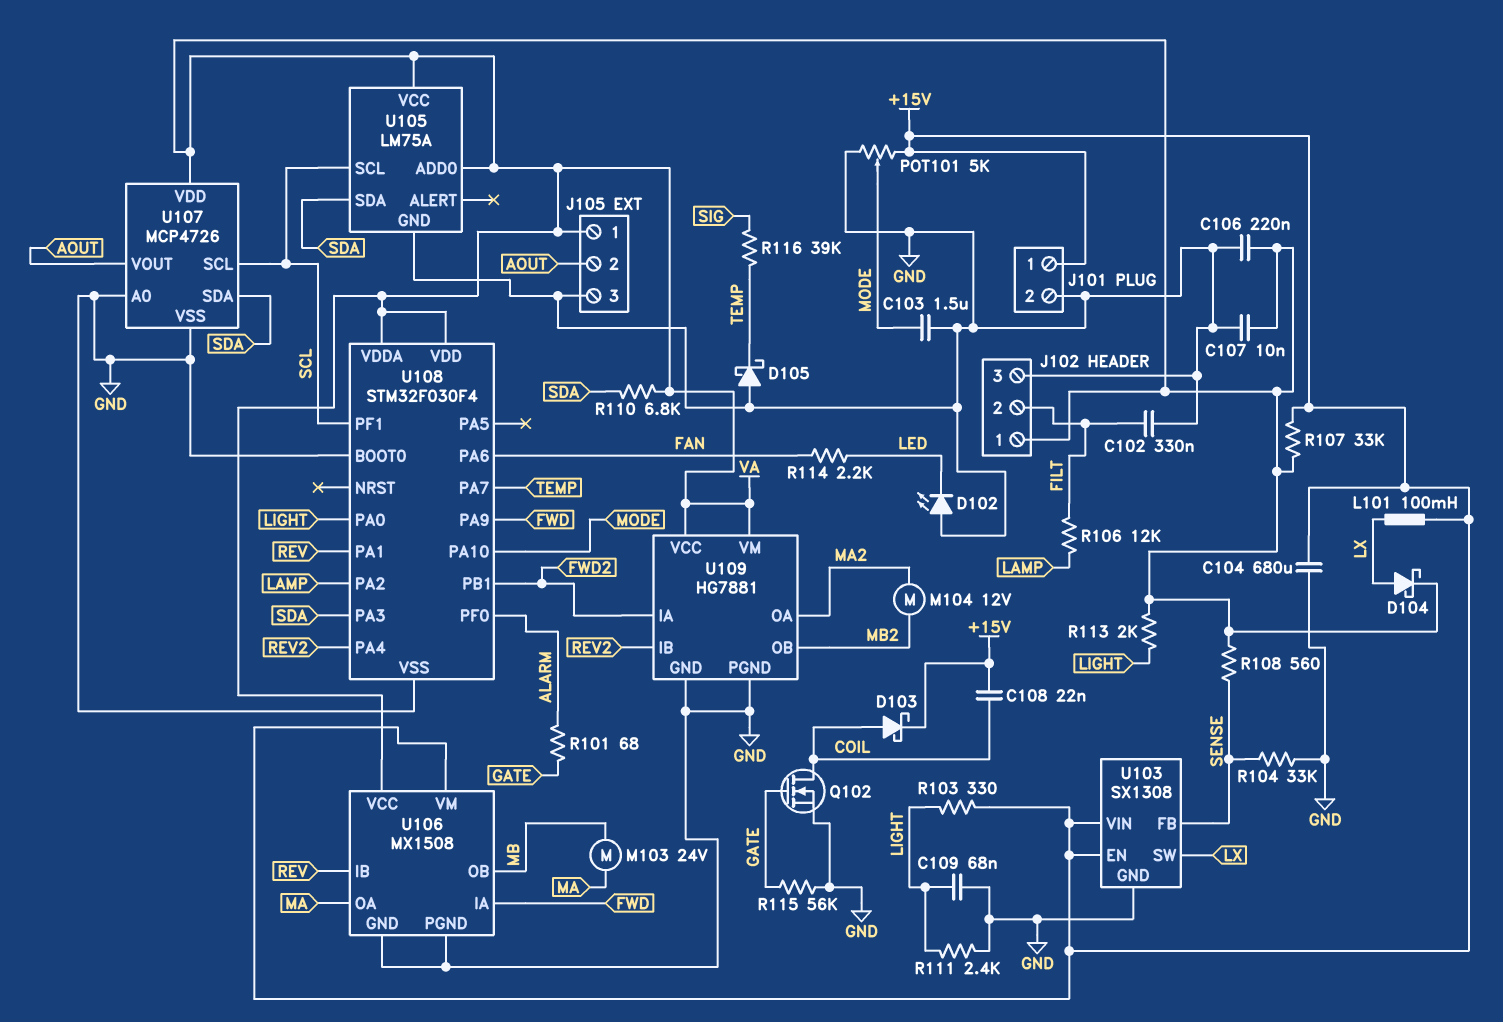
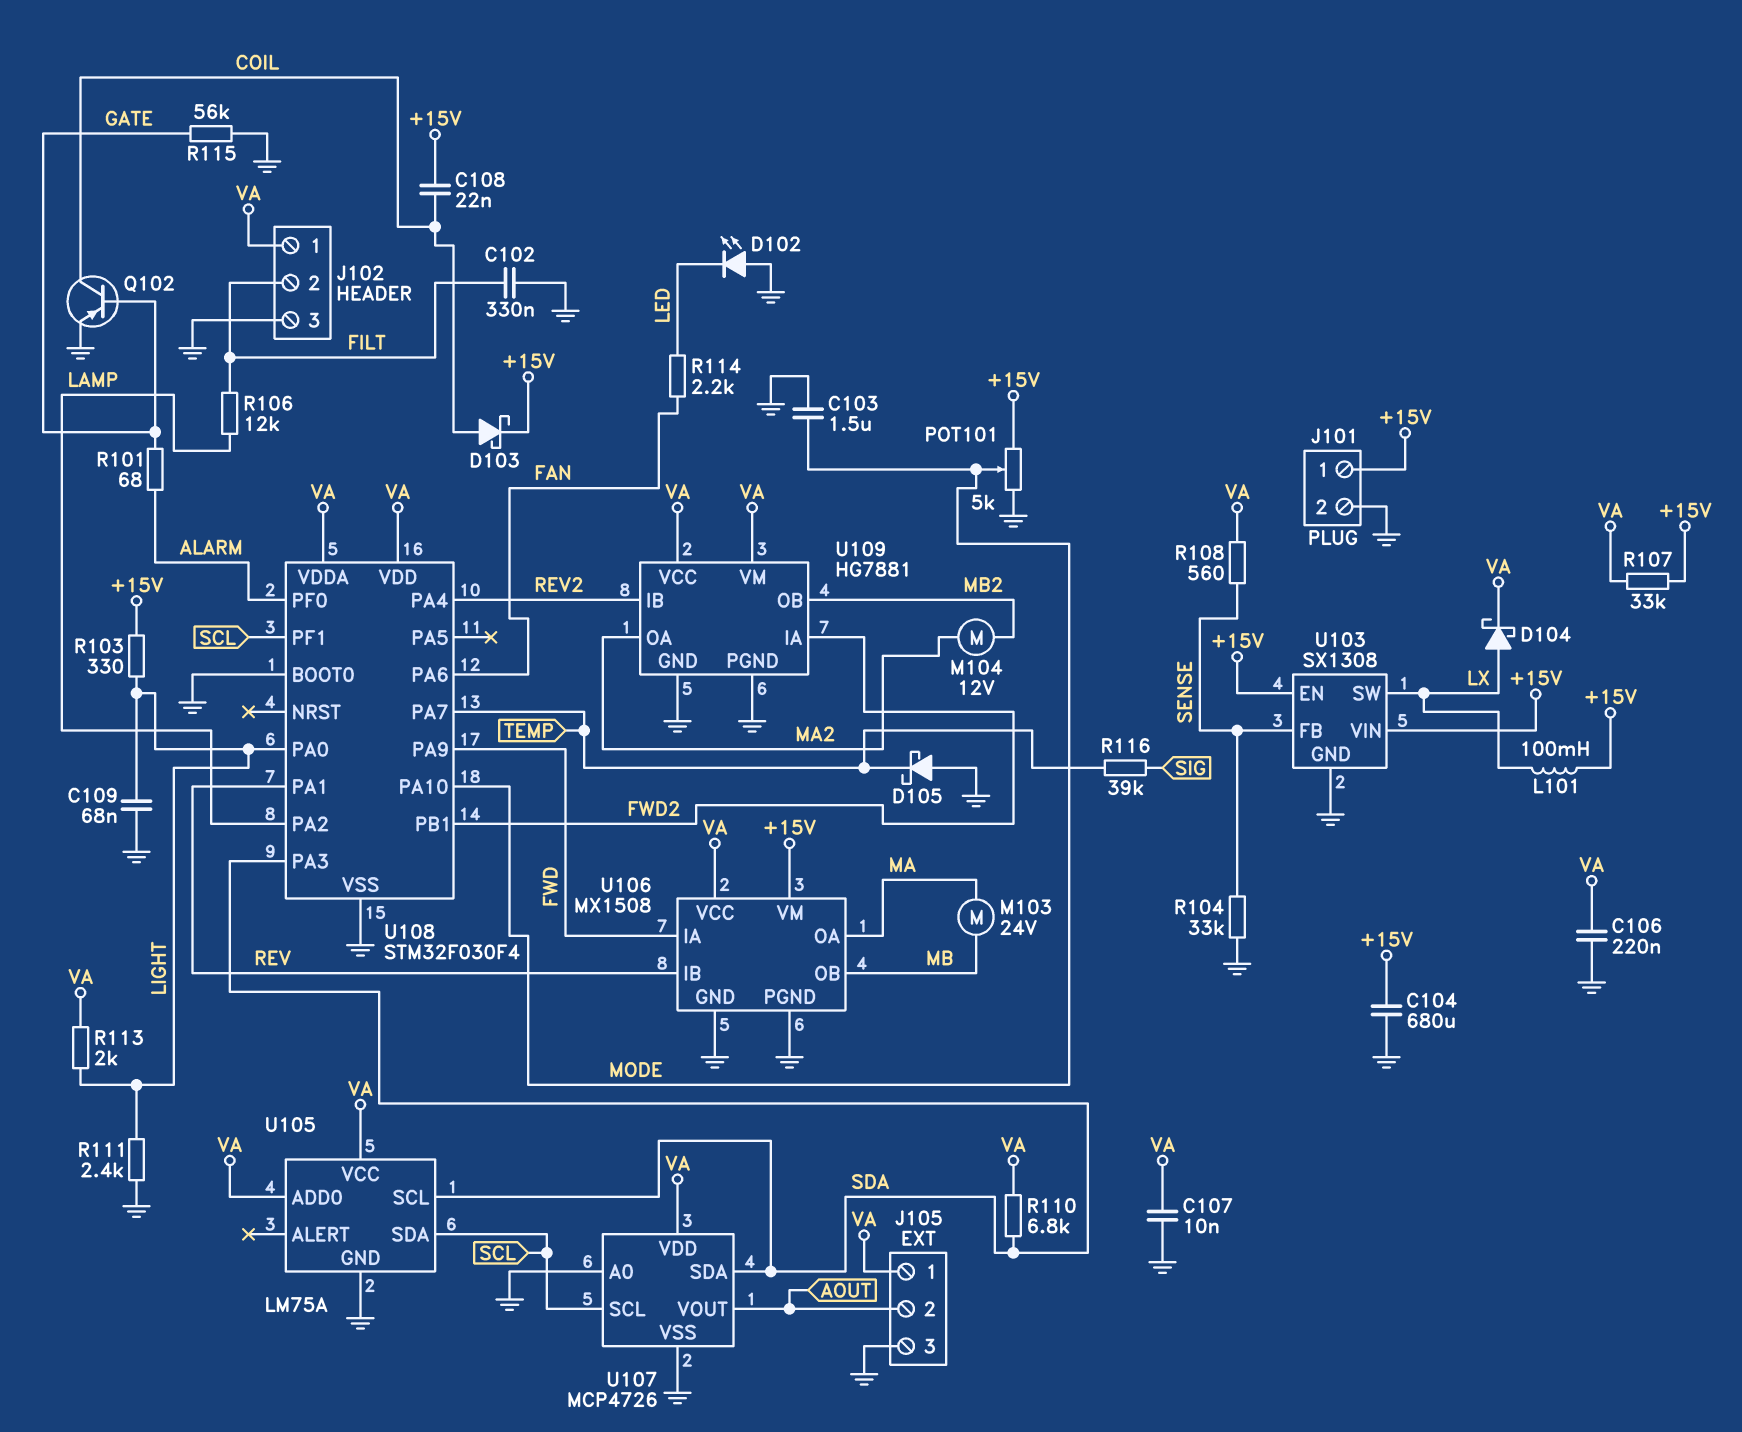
Q102: NMOS (G GATE, D COIL, S GND) -> PNP (B GATE, C COIL, E GND)
U105 pin SCL: SCL -> SDA
U105 pin SDA: SDA -> SCL

